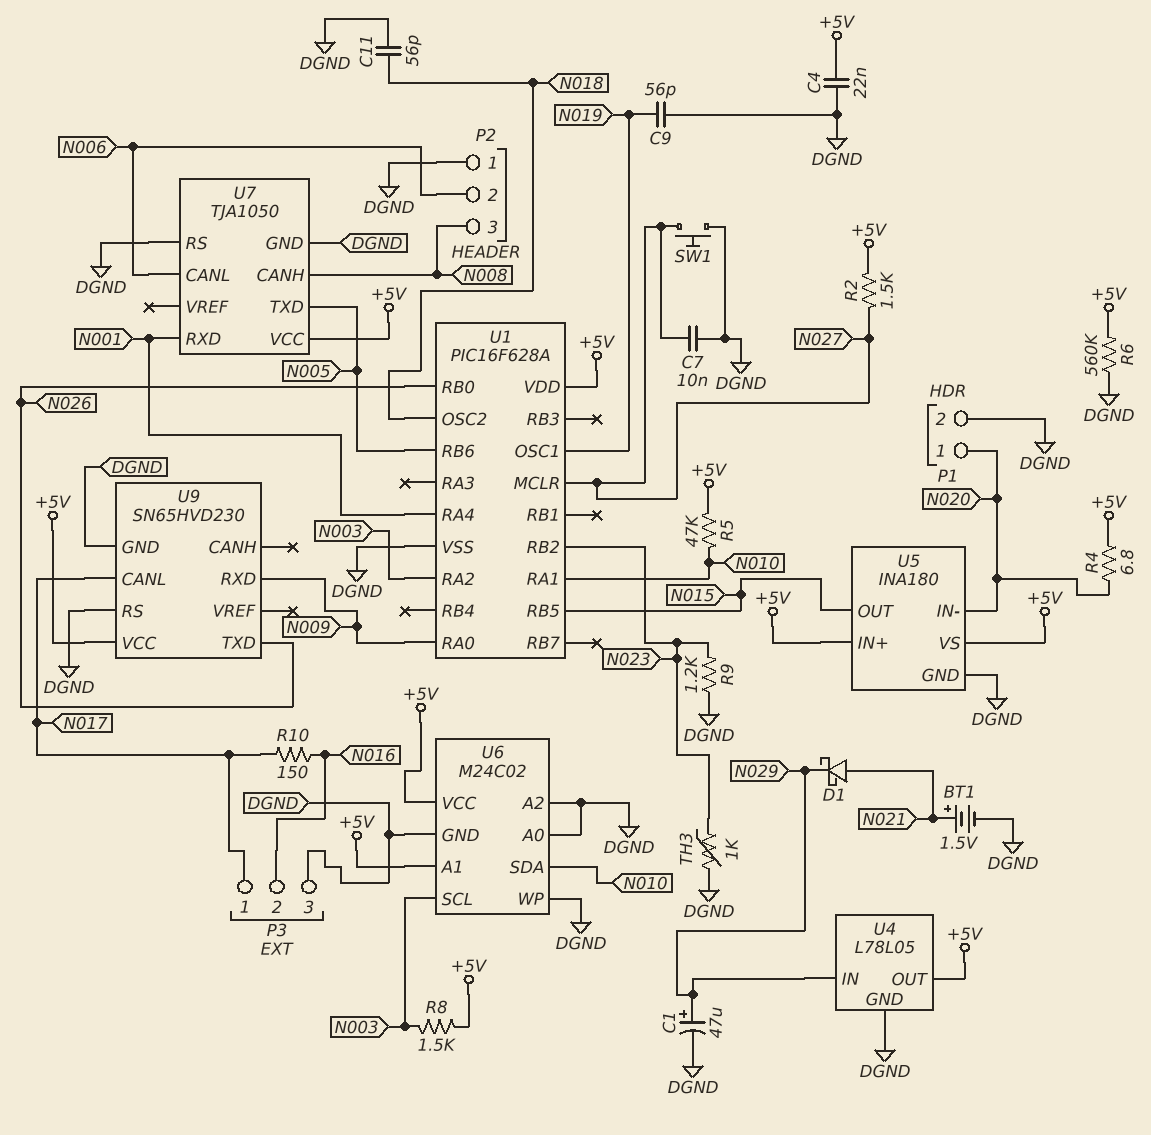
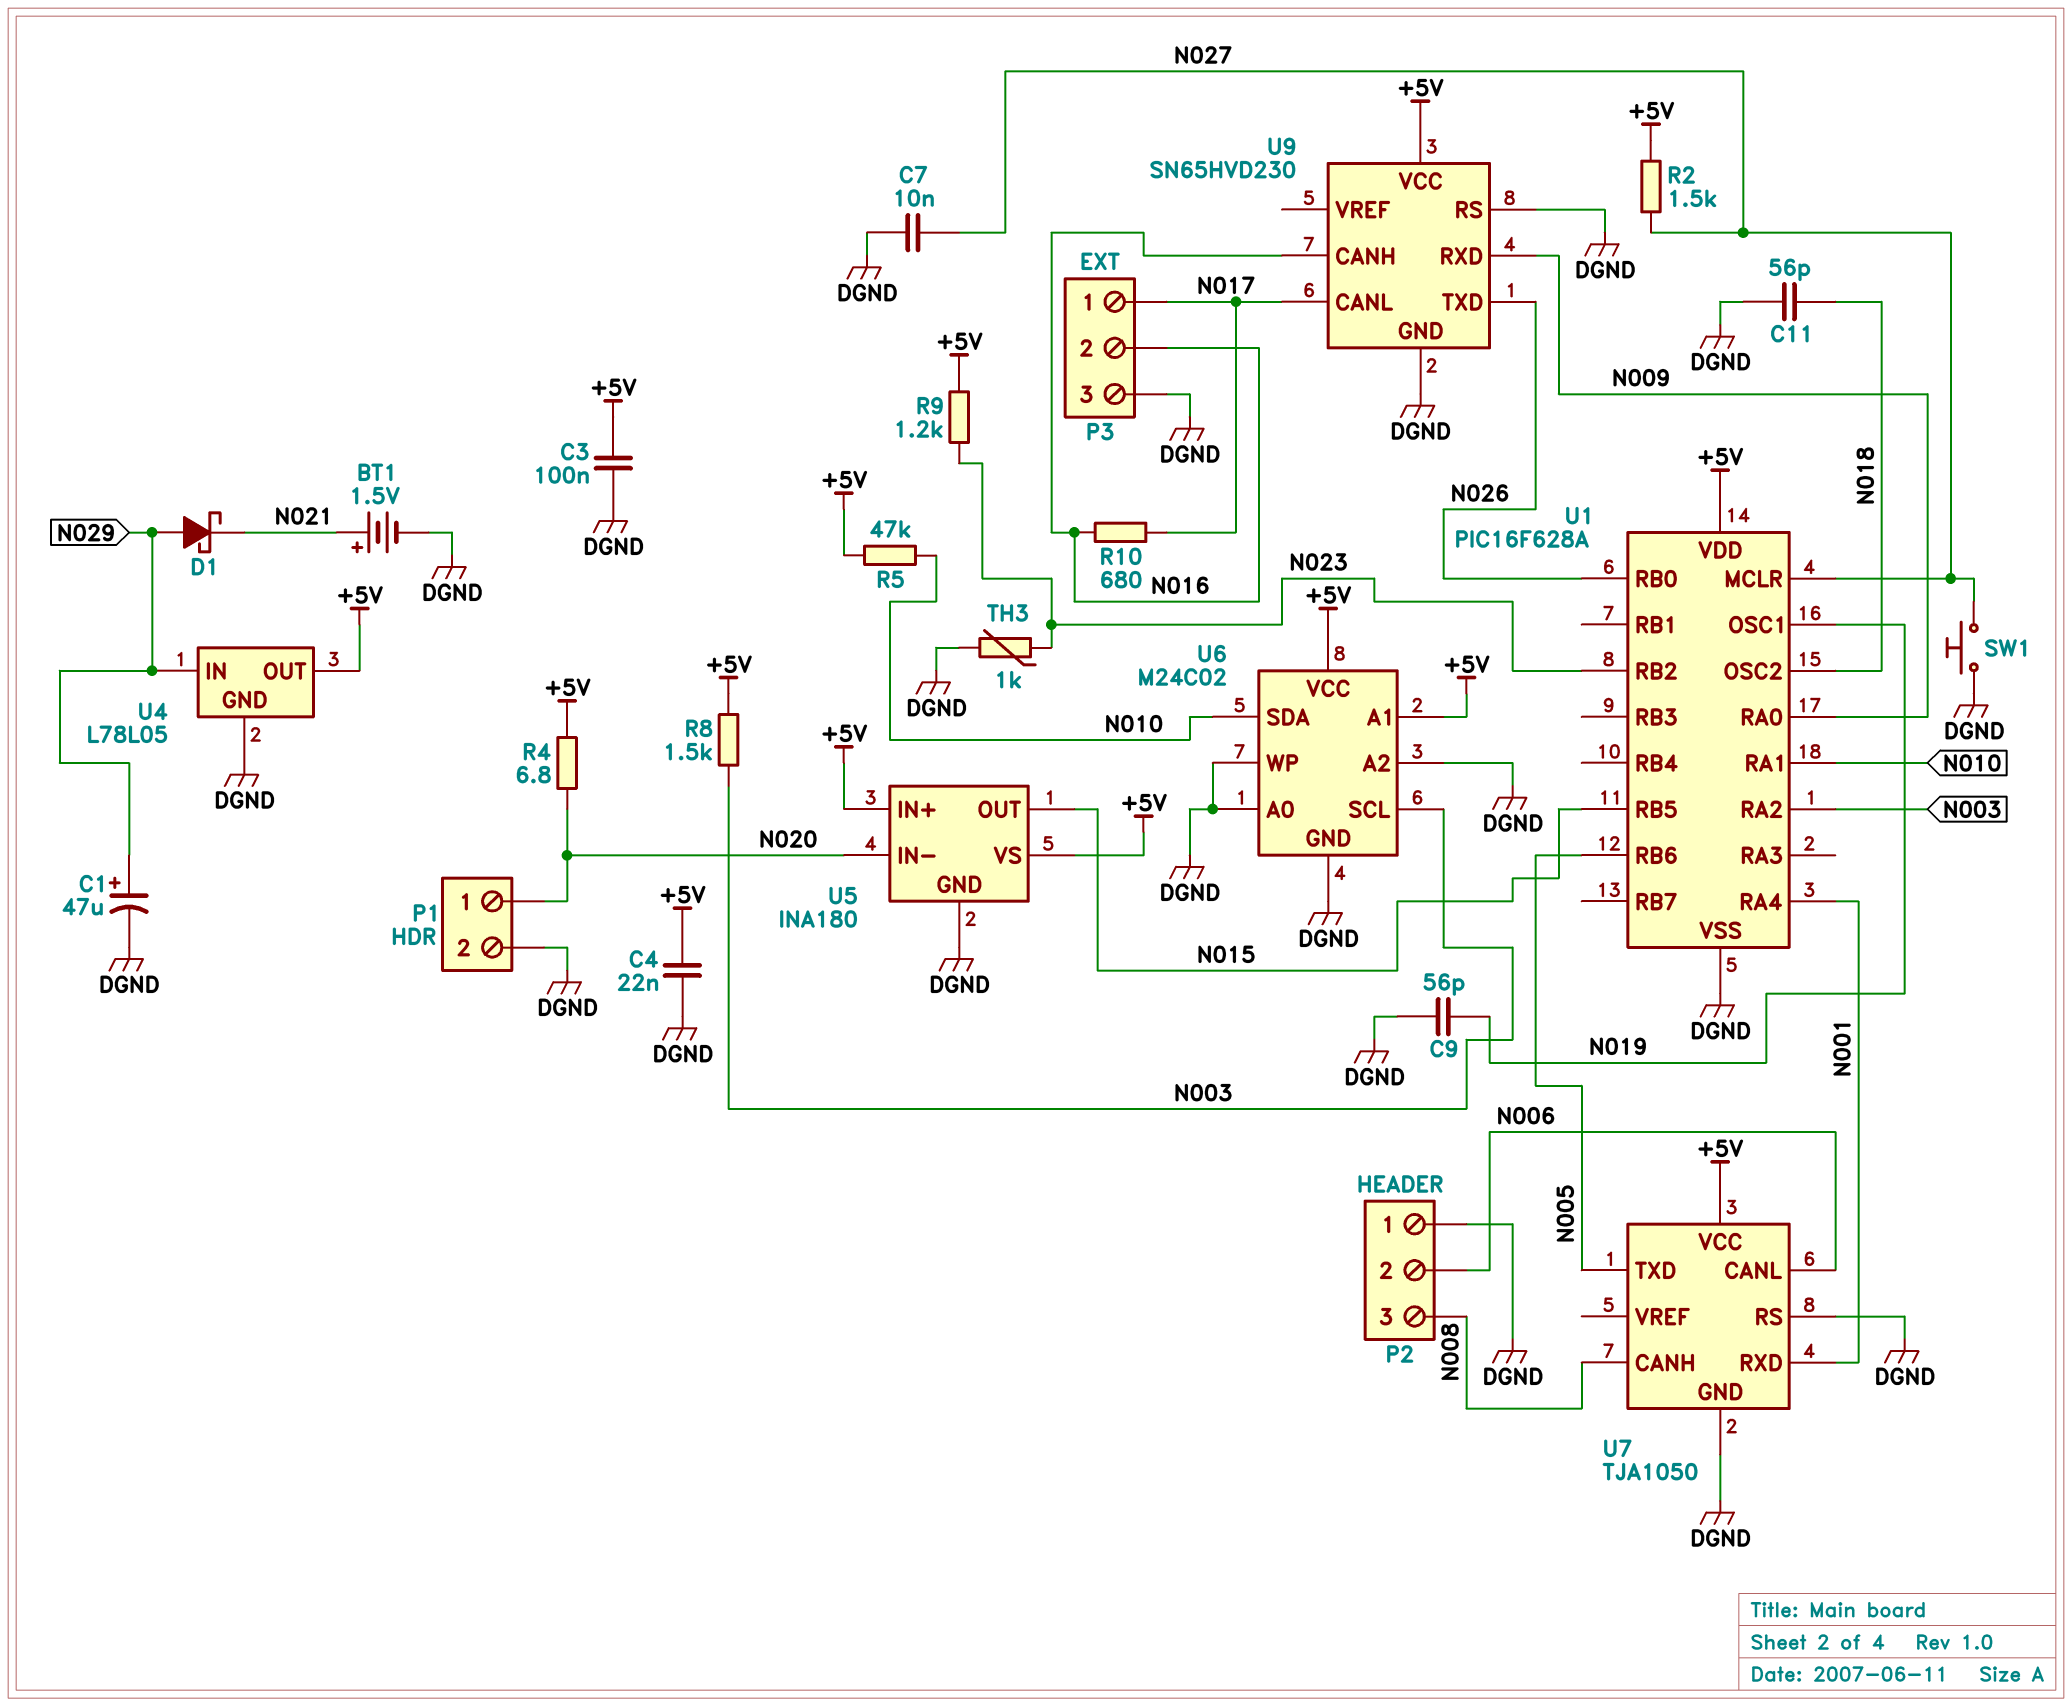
C3: none -> 100nF (+5V, DGND)
D1: schottky (A N021, K N029) -> schottky (A N029, K N021)
R6: 560k (+5V, DGND) -> none
R9: 1.2k (DGND, N023) -> 1.2k (+5V, N023)
R10: 150 (N016, N017) -> 680 (N016, N017)
U9 pin CANH: none -> N016

